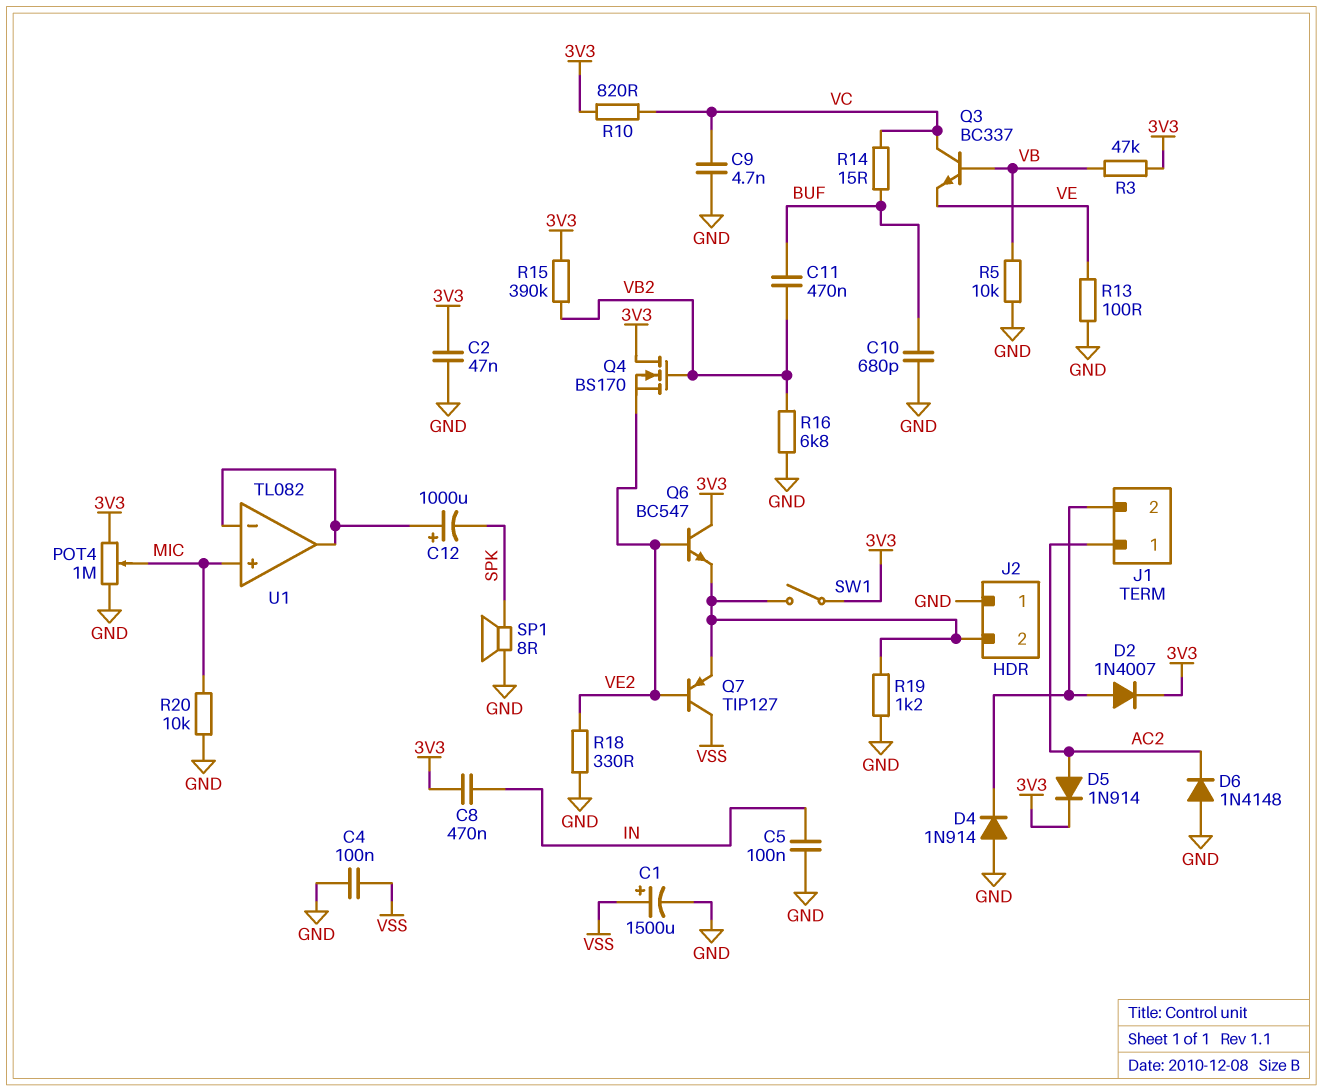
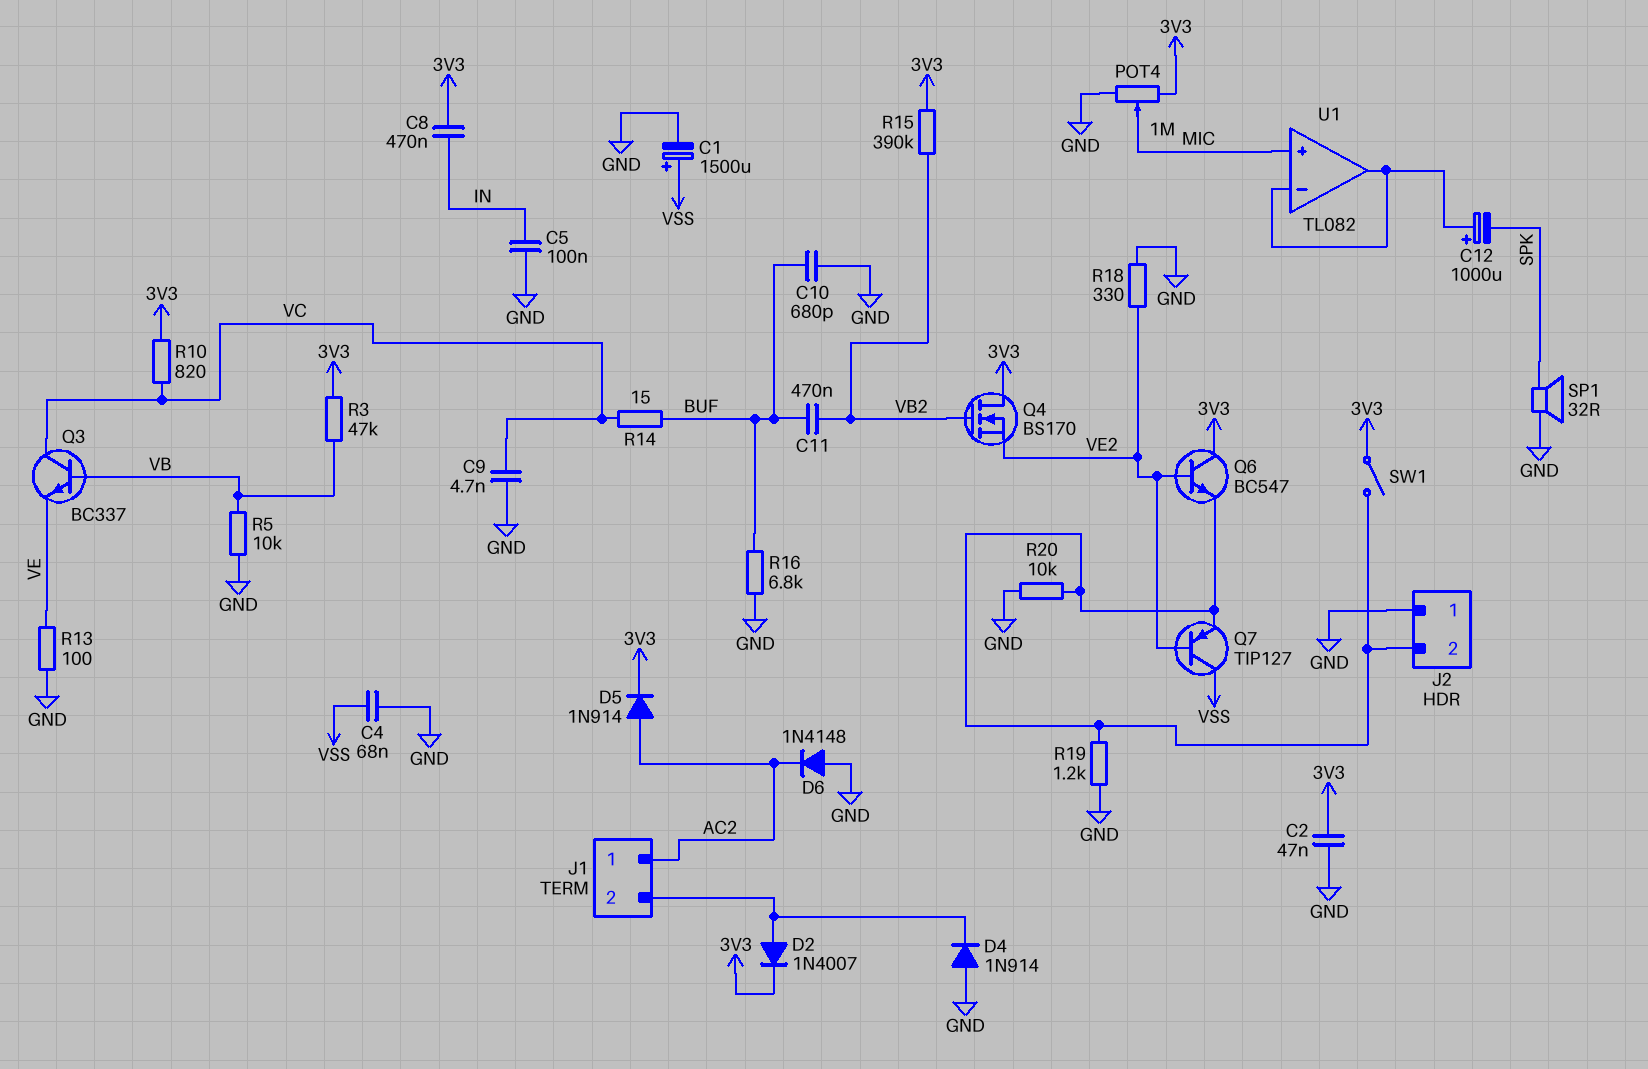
C4: 100nF (GND, VSS) -> 68nF (GND, VSS)
R16: 6.8k (GND, VB2) -> 6.8k (BUF, GND)
R20: 10k (GND, MIC) -> 10k (GND, J2/2)
SP1: speaker 8R (GND, SPK) -> speaker 32R (GND, SPK)

